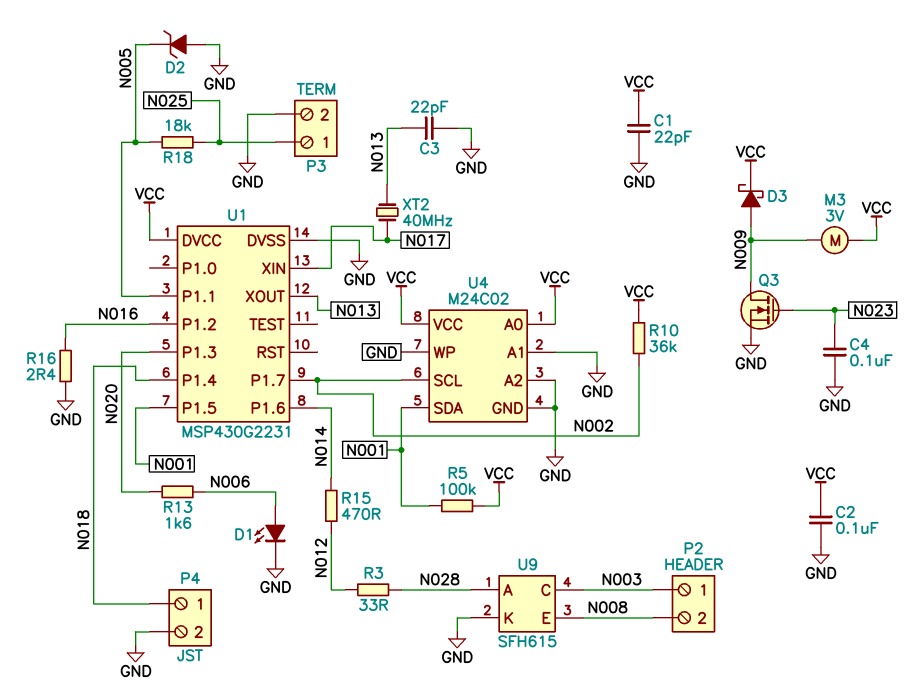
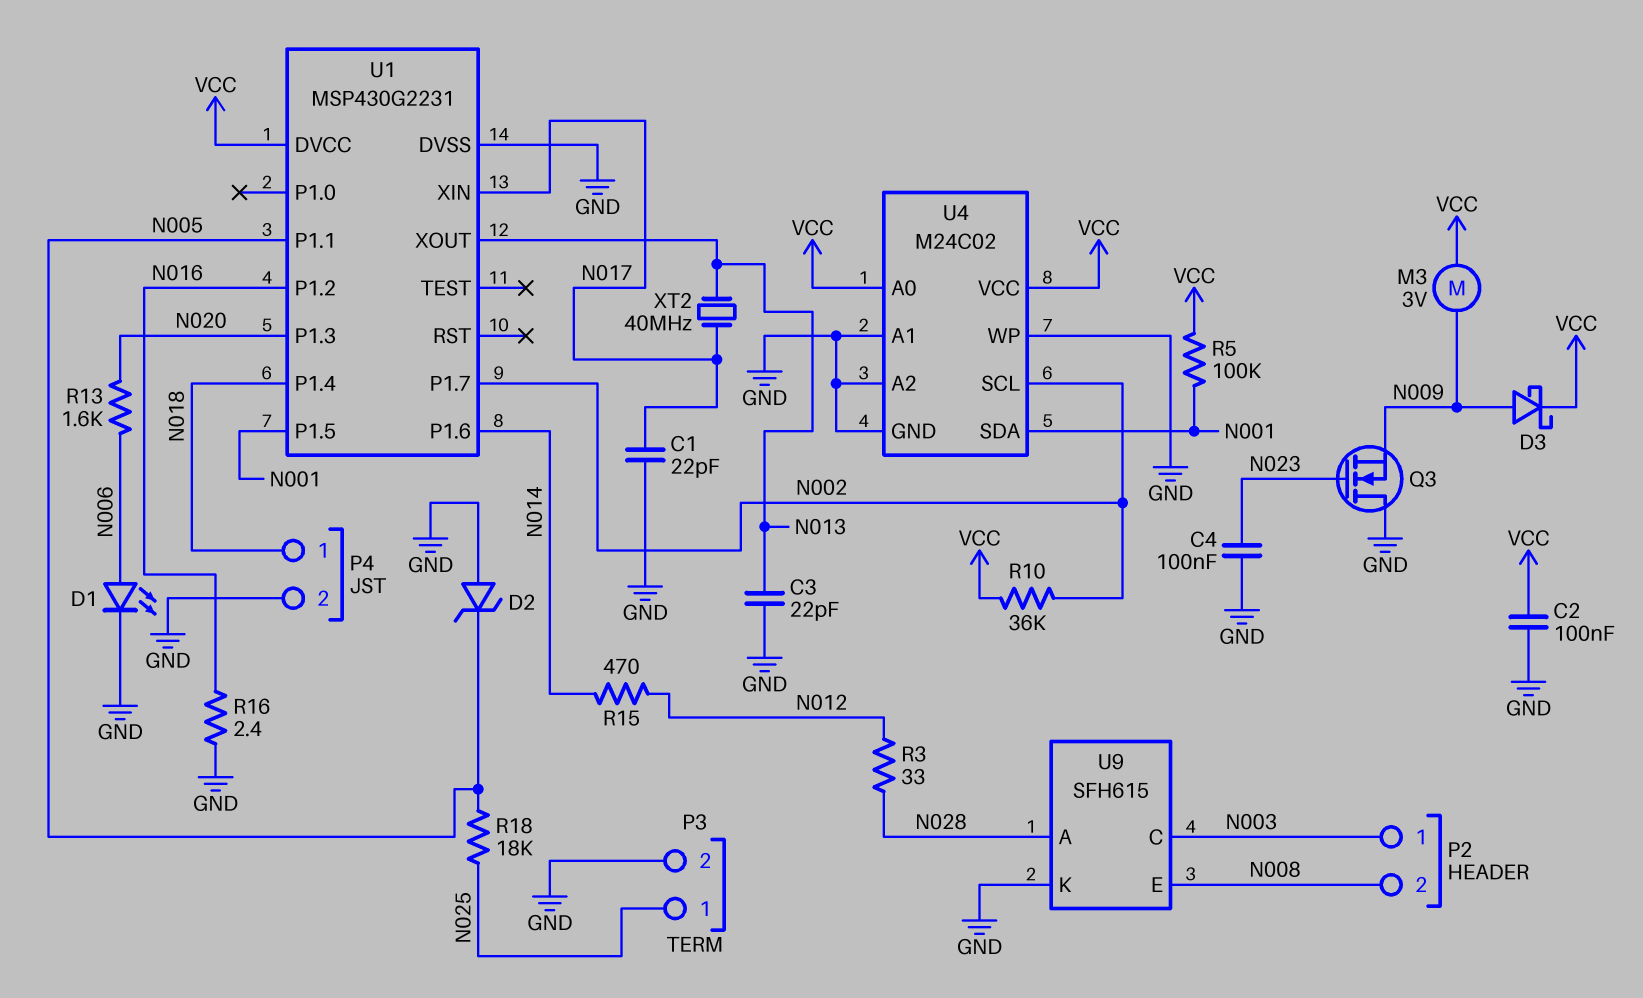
C1: 22pF (GND, VCC) -> 22pF (GND, N017)
Q3: NMOS (G N023, D N009, S GND) -> NMOS (G N023, D GND, S N009)

